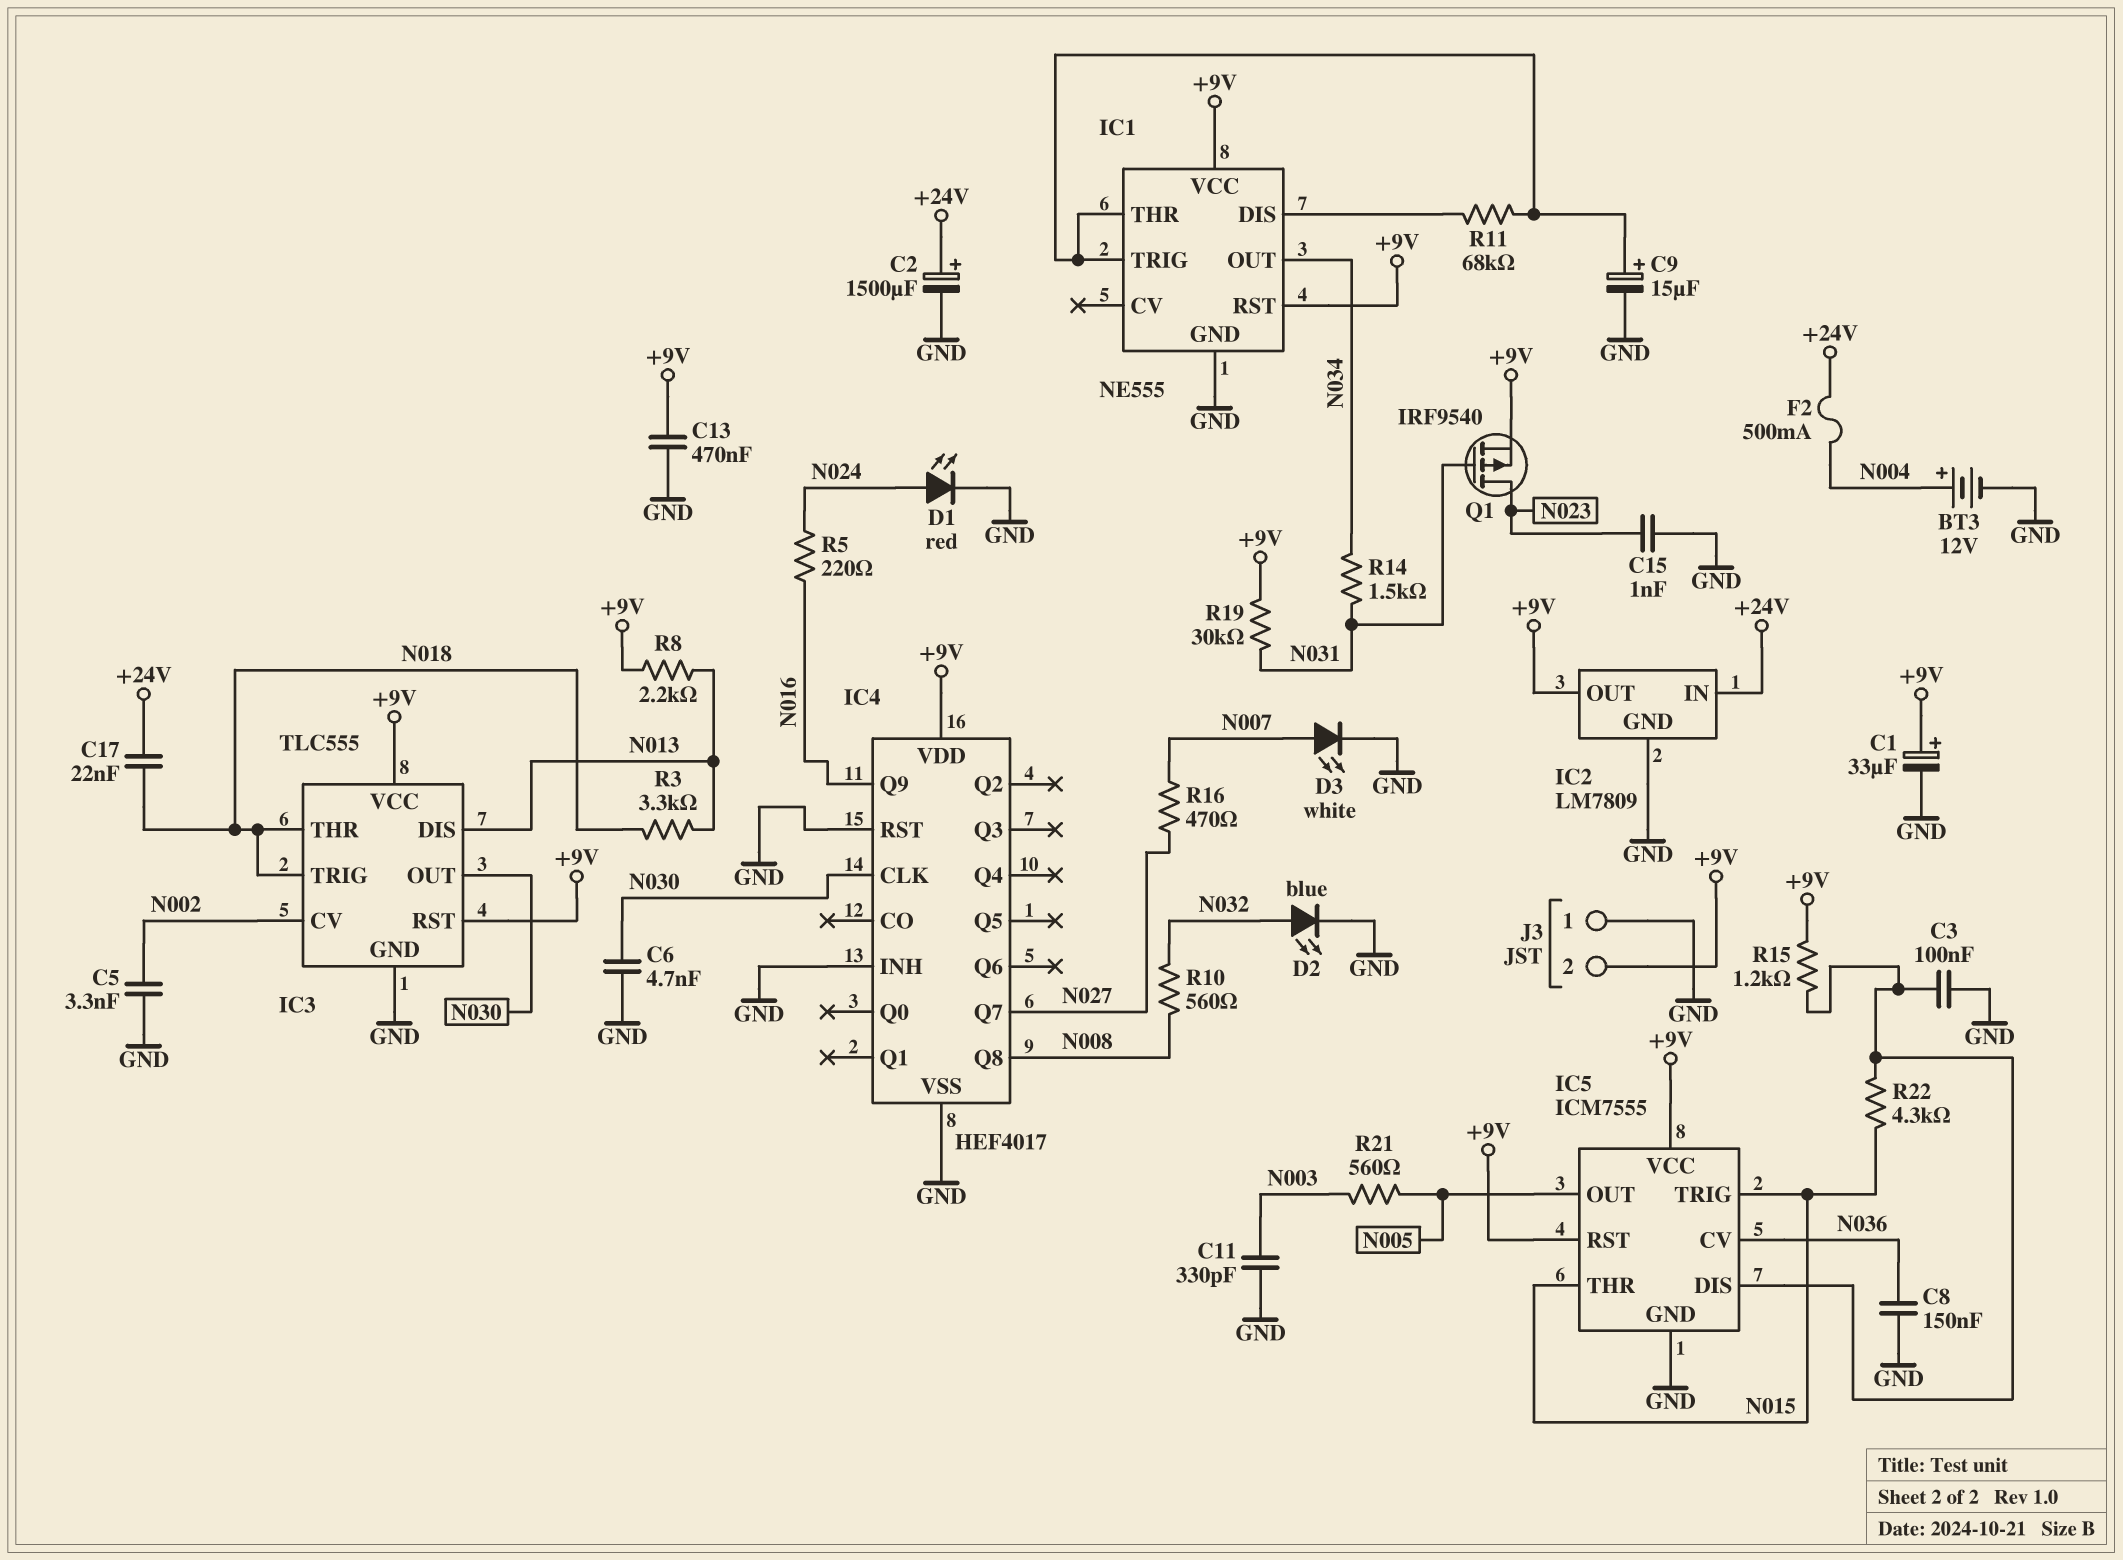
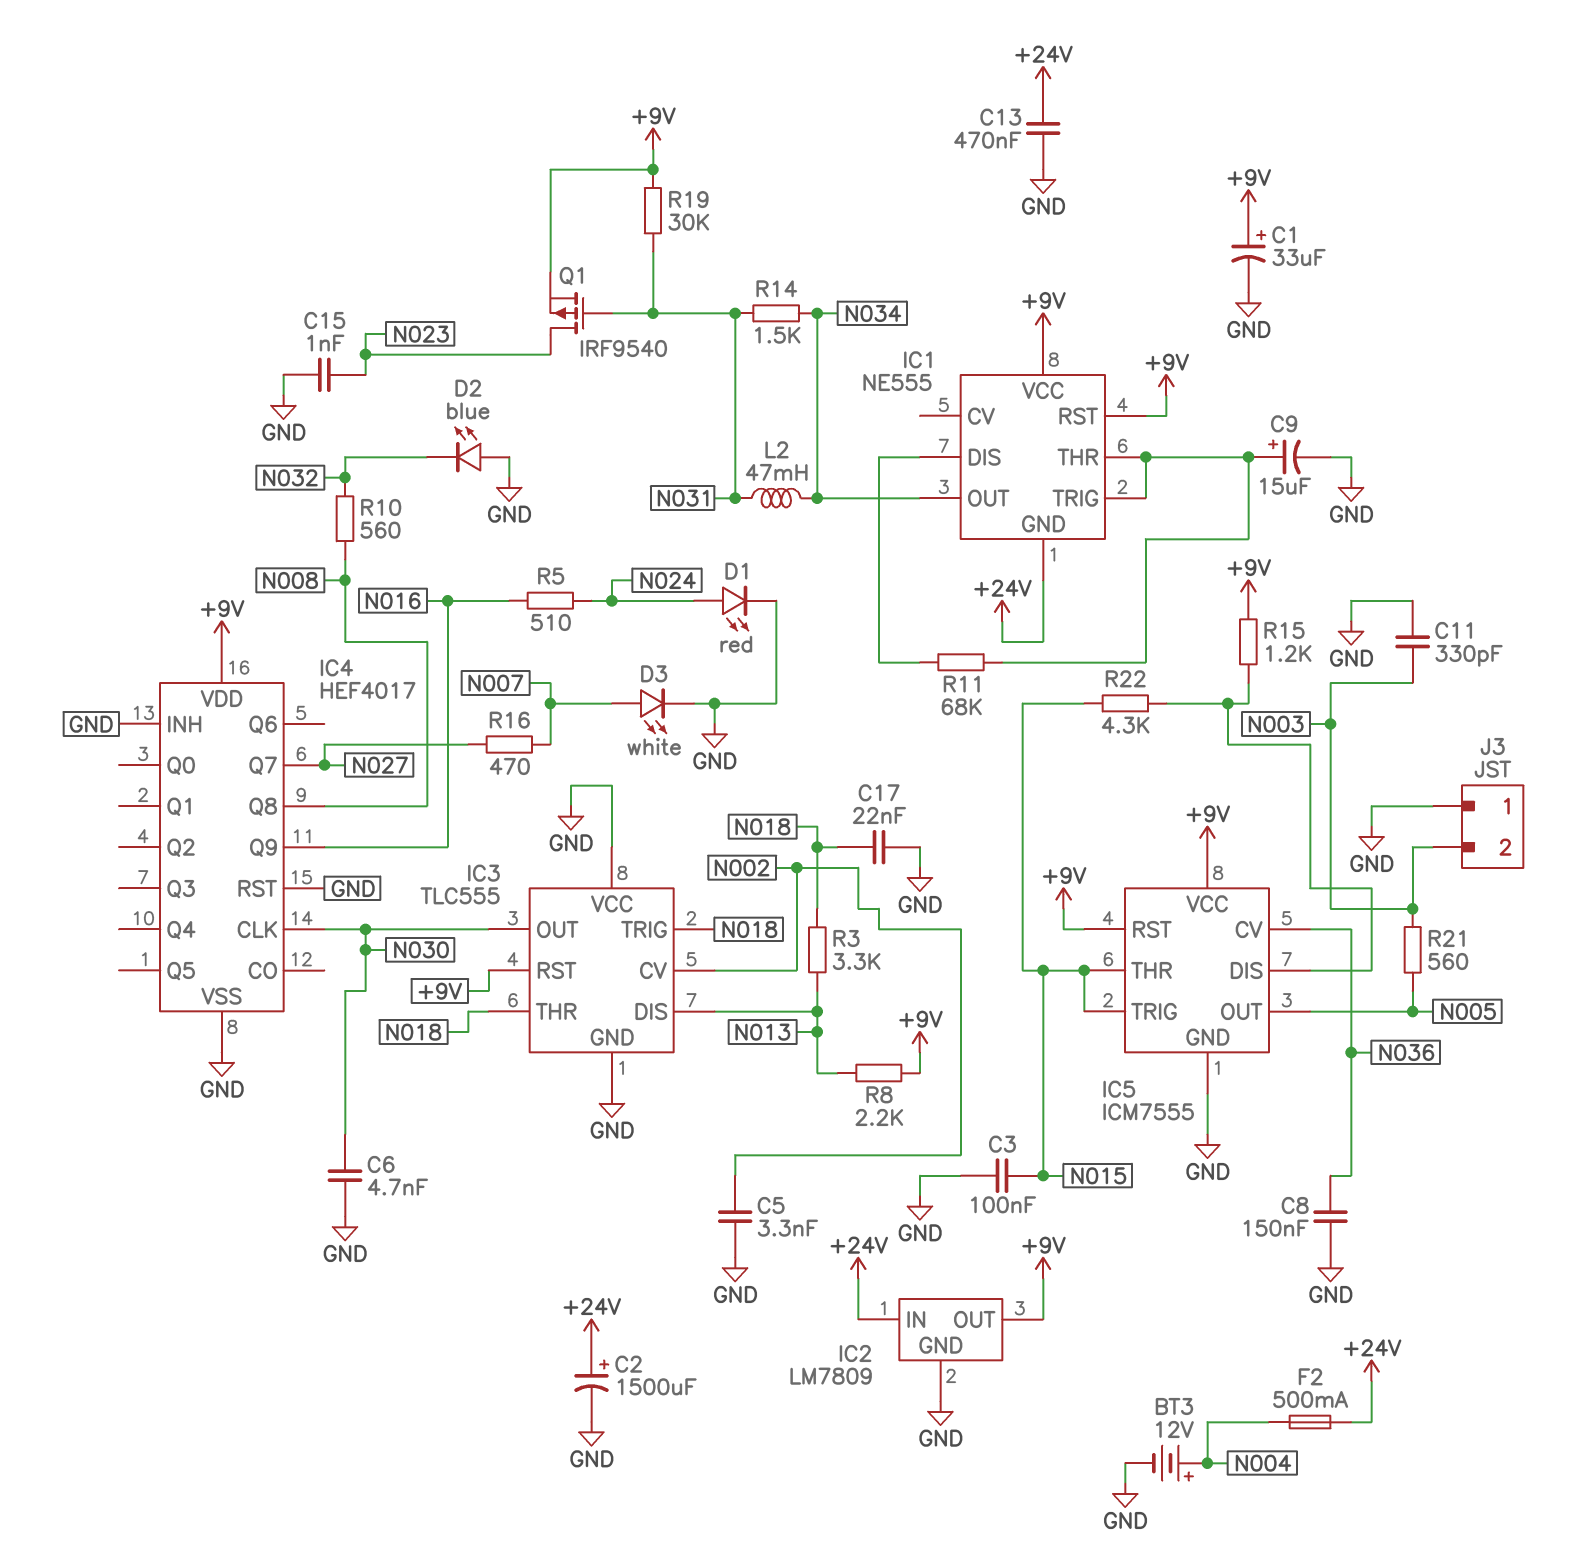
C3: 100nF (GND, IC5/DIS) -> 100nF (GND, N015)
C13: 470nF (+9V, GND) -> 470nF (+24V, GND)
C17: 22nF (+24V, N018) -> 22nF (GND, N018)
D2: LED blue (A N032, K GND) -> LED blue (A GND, K N032)
IC1 pin GND: GND -> +24V
IC3 pin VCC: +9V -> GND
J3 pin 2: +9V -> N003
L2: none -> 47mH (N031, N034)
R5: 220 (N016, N024) -> 510 (N016, N024)

